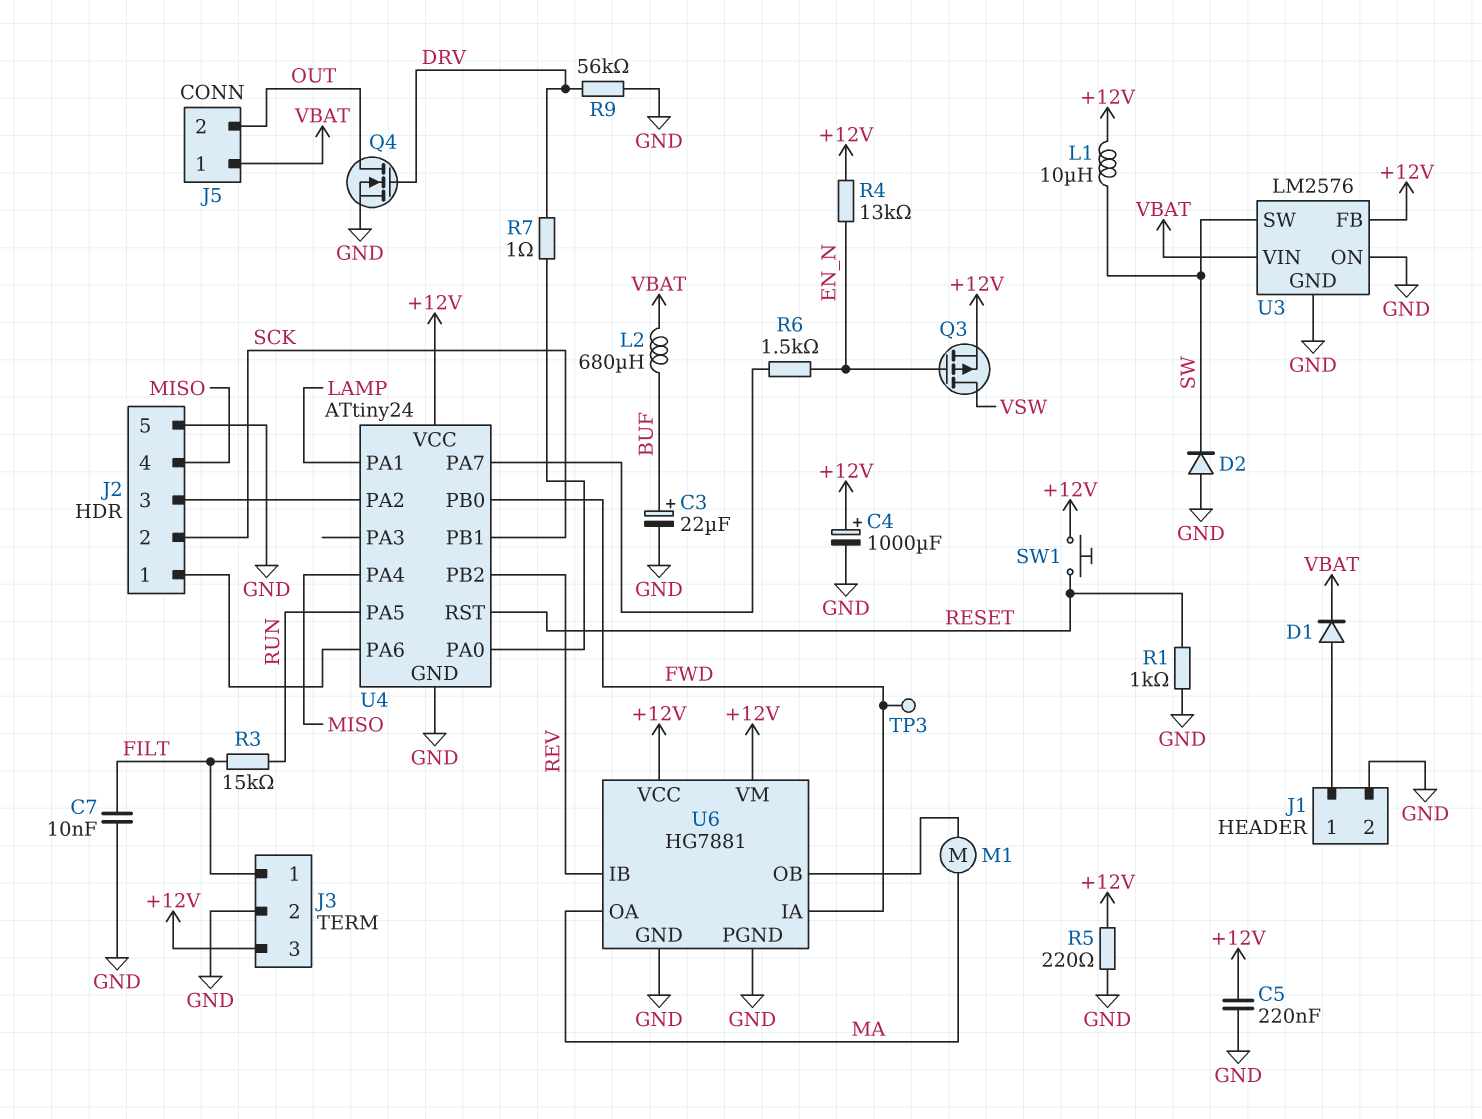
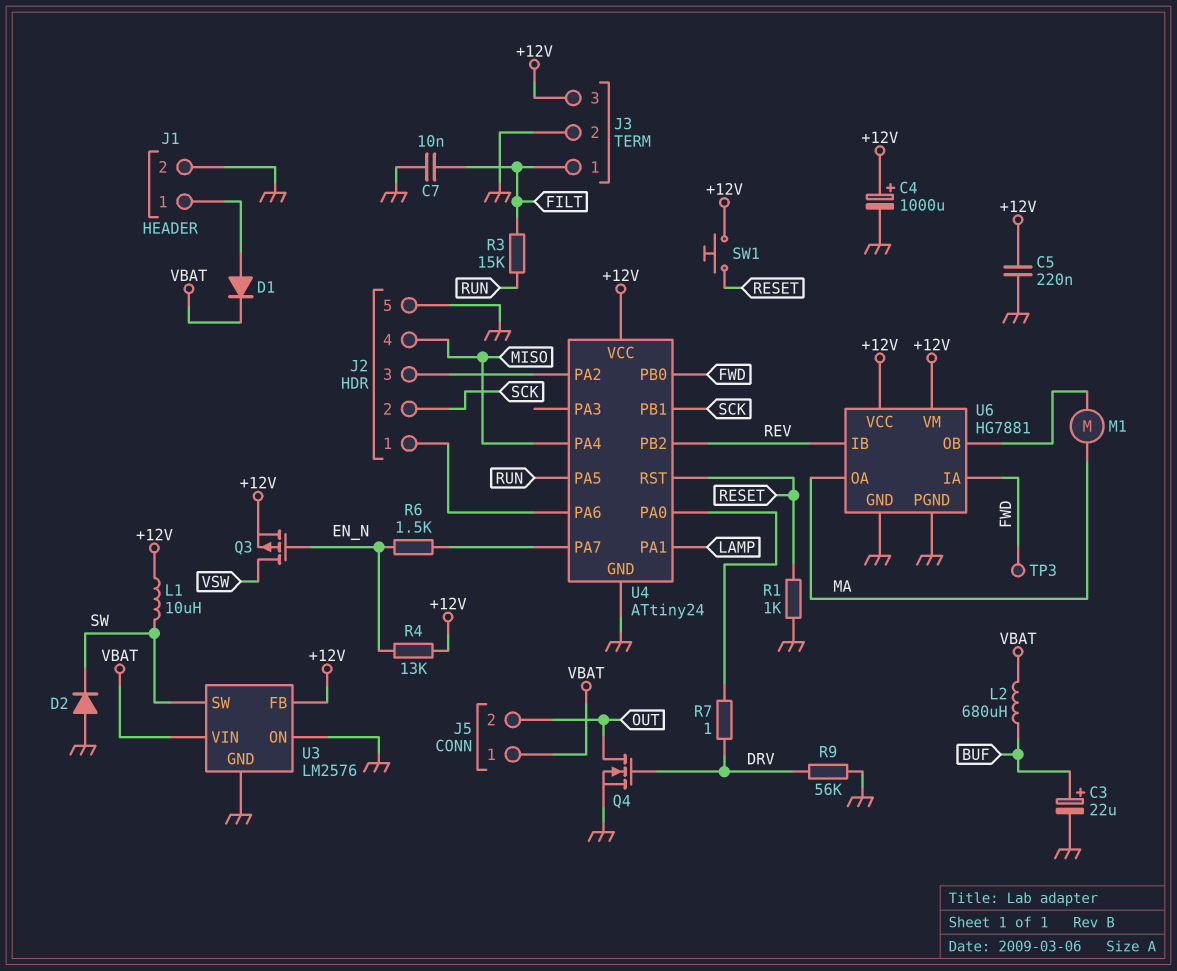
R5: 220 (+12V, GND) -> none

